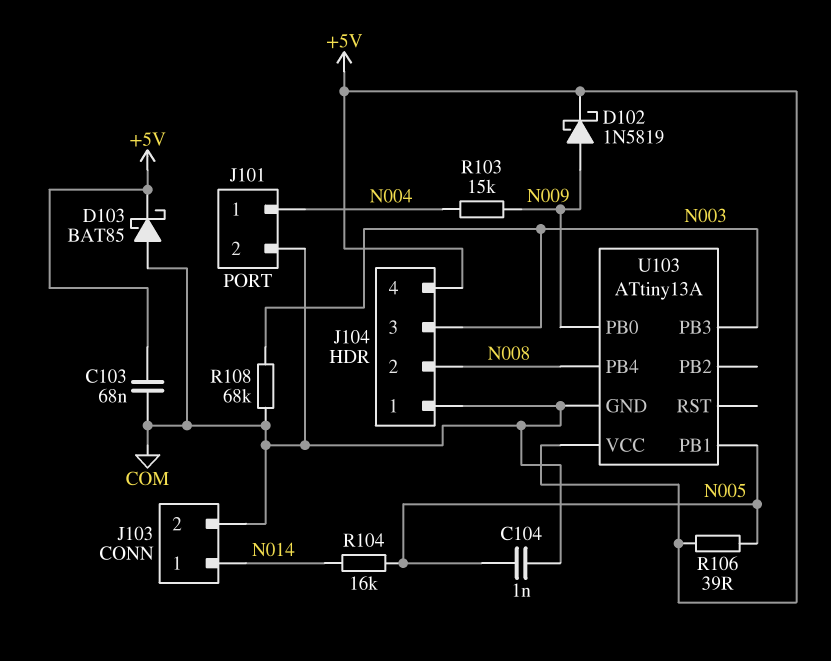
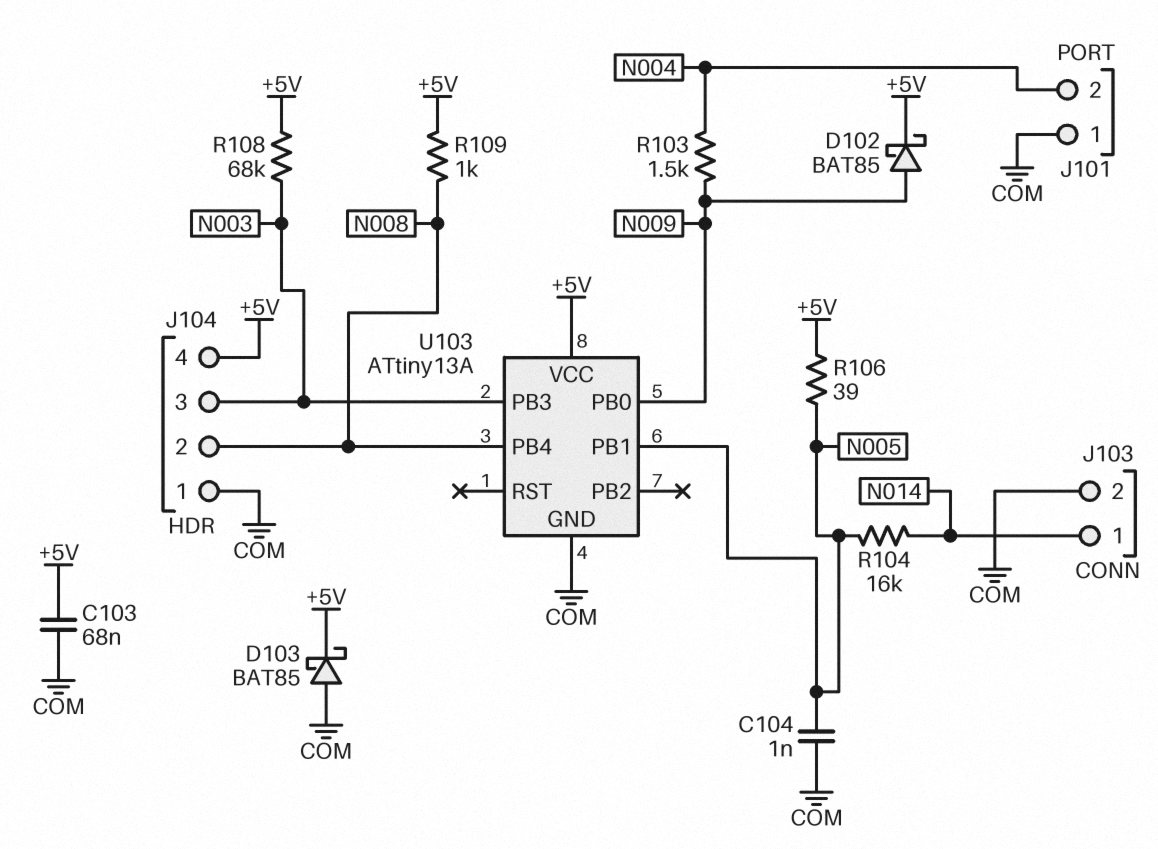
D102: schottky 1N5819 (A N009, K +5V) -> schottky BAT85 (A N009, K +5V)
J101 pin 1: N004 -> COM
J101 pin 2: COM -> N004
R103: 15k (N004, N009) -> 1.5k (N004, N009)
R108: 68k (COM, N003) -> 68k (+5V, N003)
R109: none -> 1k (+5V, N008)

